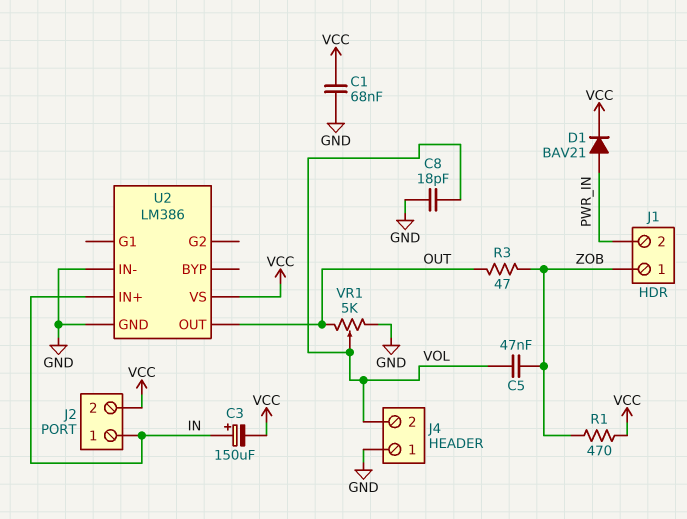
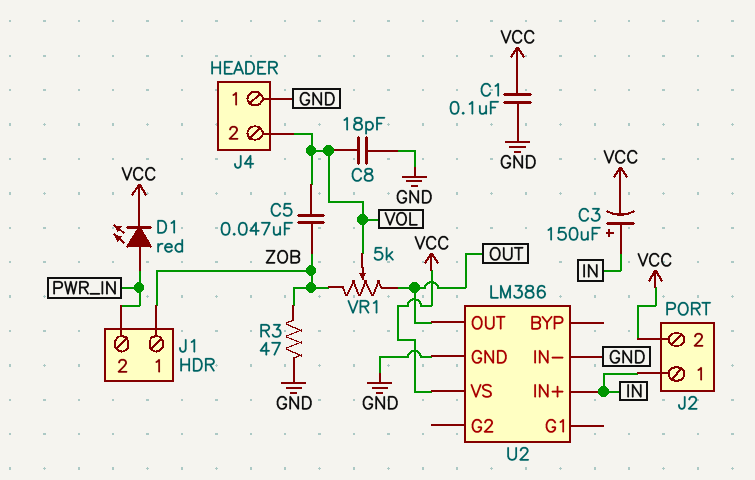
C1: 68nF (GND, VCC) -> 100nF (GND, VCC)
D1: diode BAV21 (A PWR_IN, K VCC) -> LED red (A PWR_IN, K VCC)
R1: 470 (VCC, ZOB) -> none
R3: 47 (OUT, ZOB) -> 47 (GND, ZOB)
VR1: 5k (GND, OUT, wiper VOL) -> 5k (OUT, ZOB, wiper VOL)

